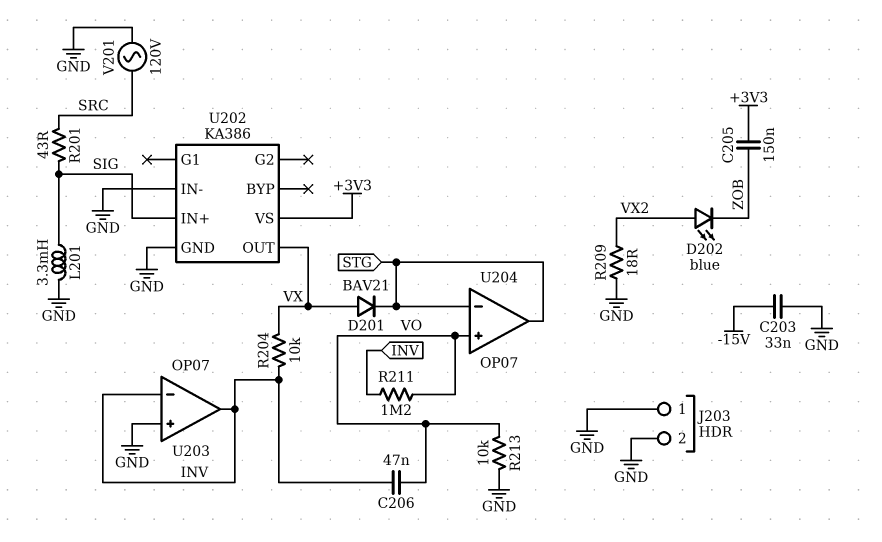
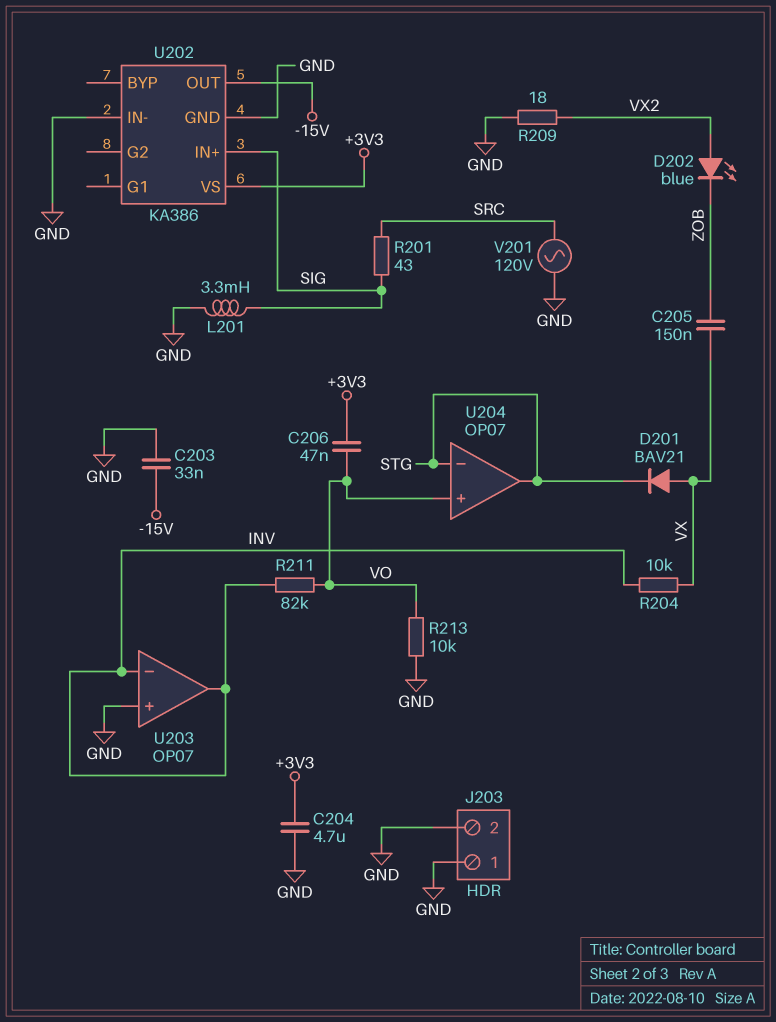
C204: none -> 4.7uF (+3V3, GND)
C205: 150nF (+3V3, ZOB) -> 150nF (VX, ZOB)
C206: 47nF (INV, VO) -> 47nF (+3V3, VO)
R211: 1.2M (INV, VO) -> 82k (INV, VO)
U202 pin OUT: VX -> -15V

